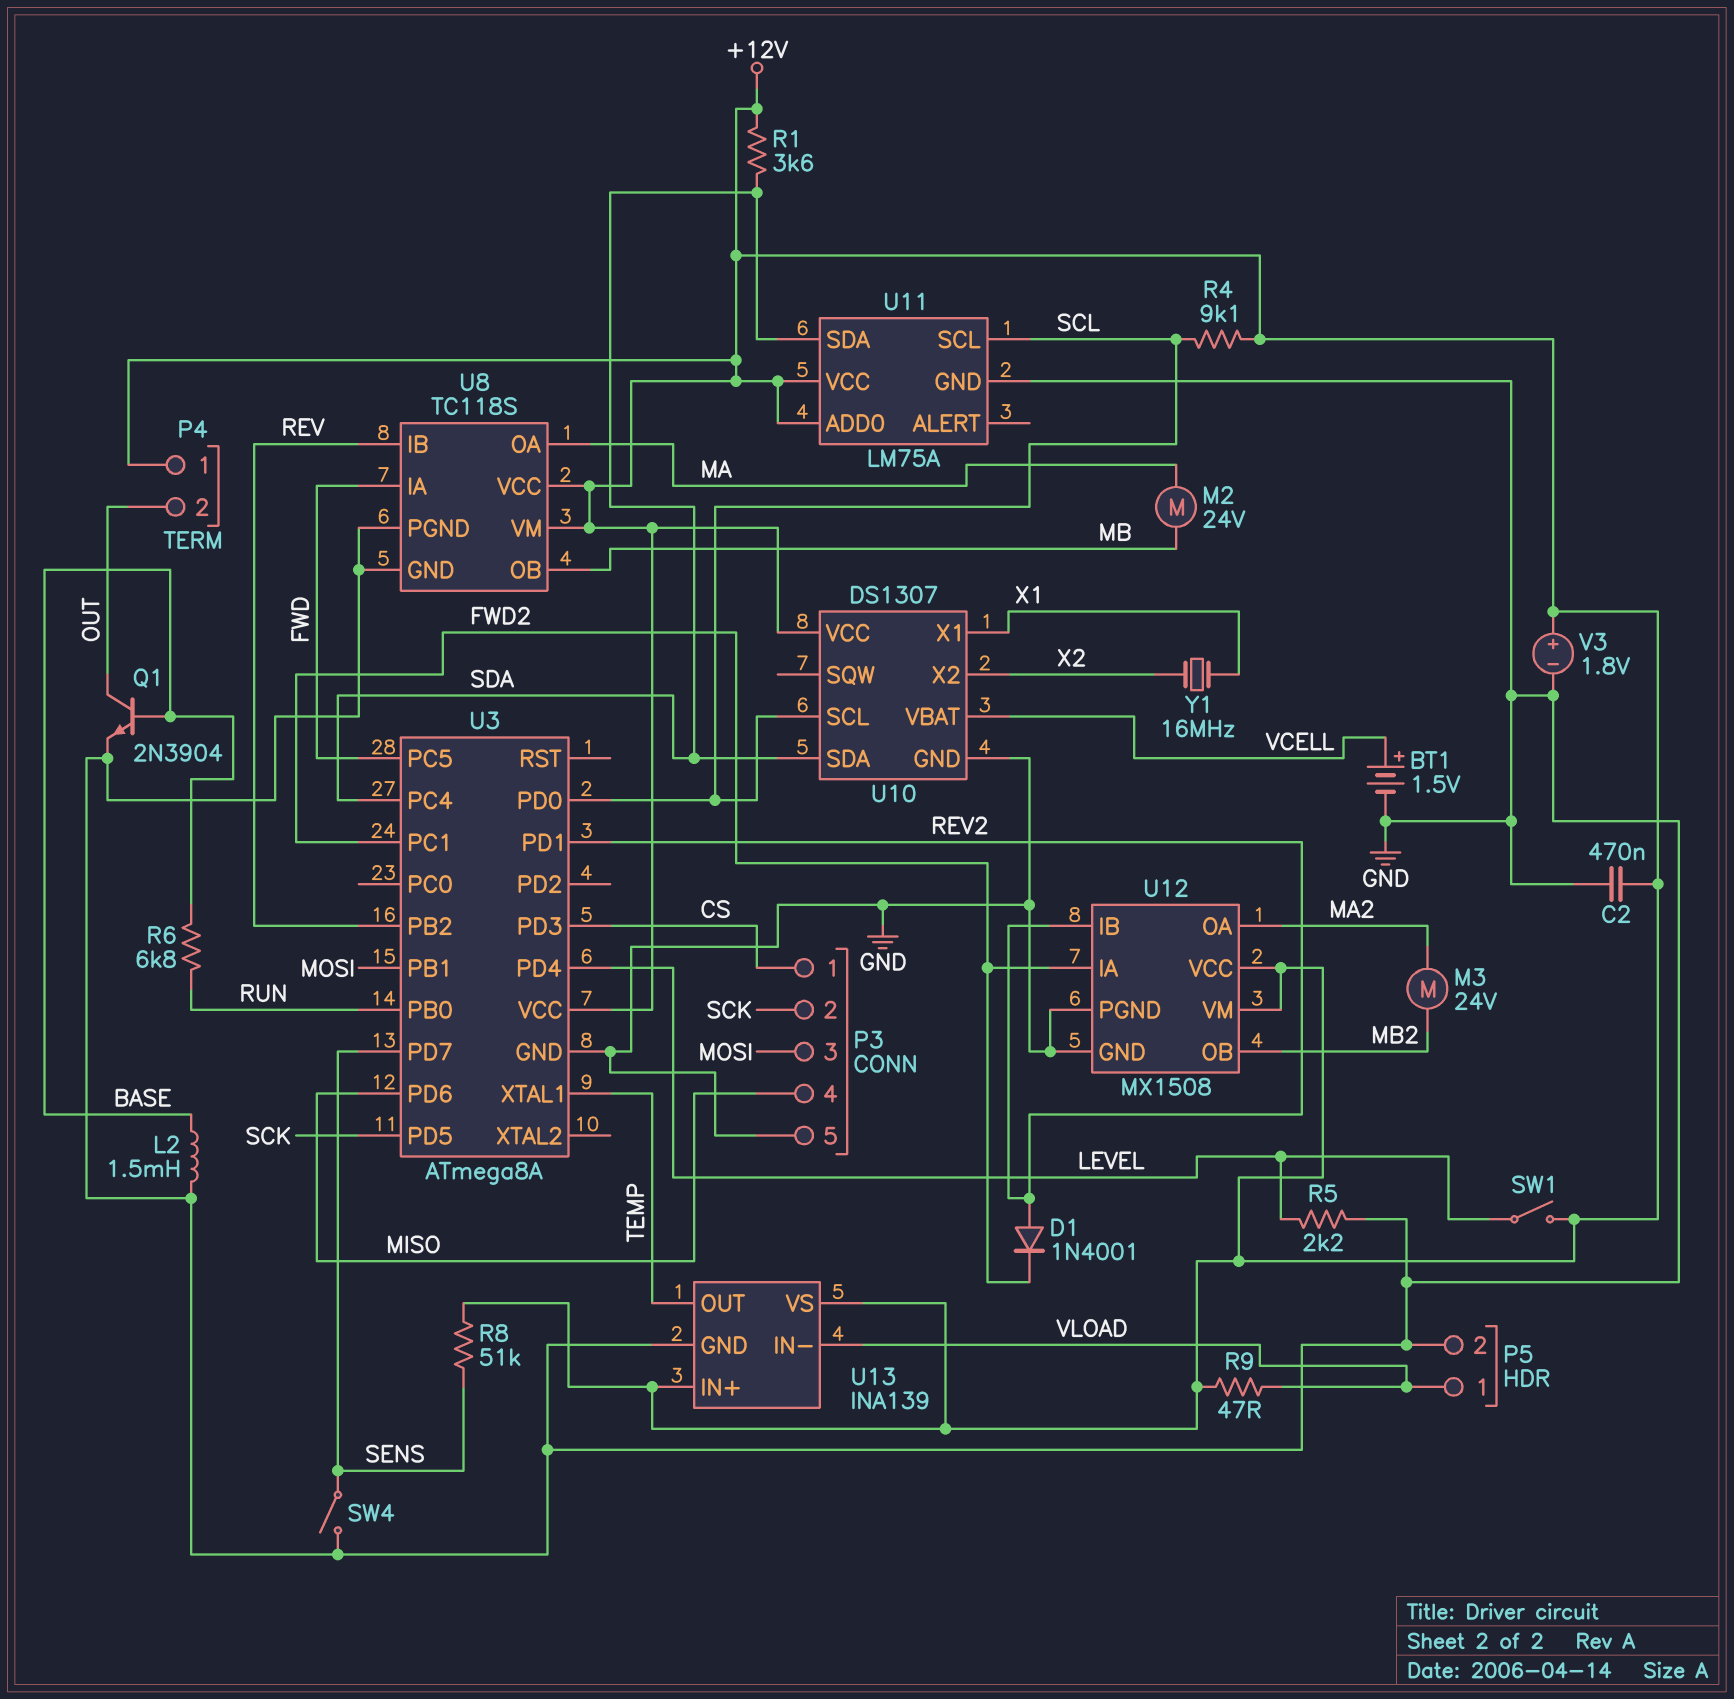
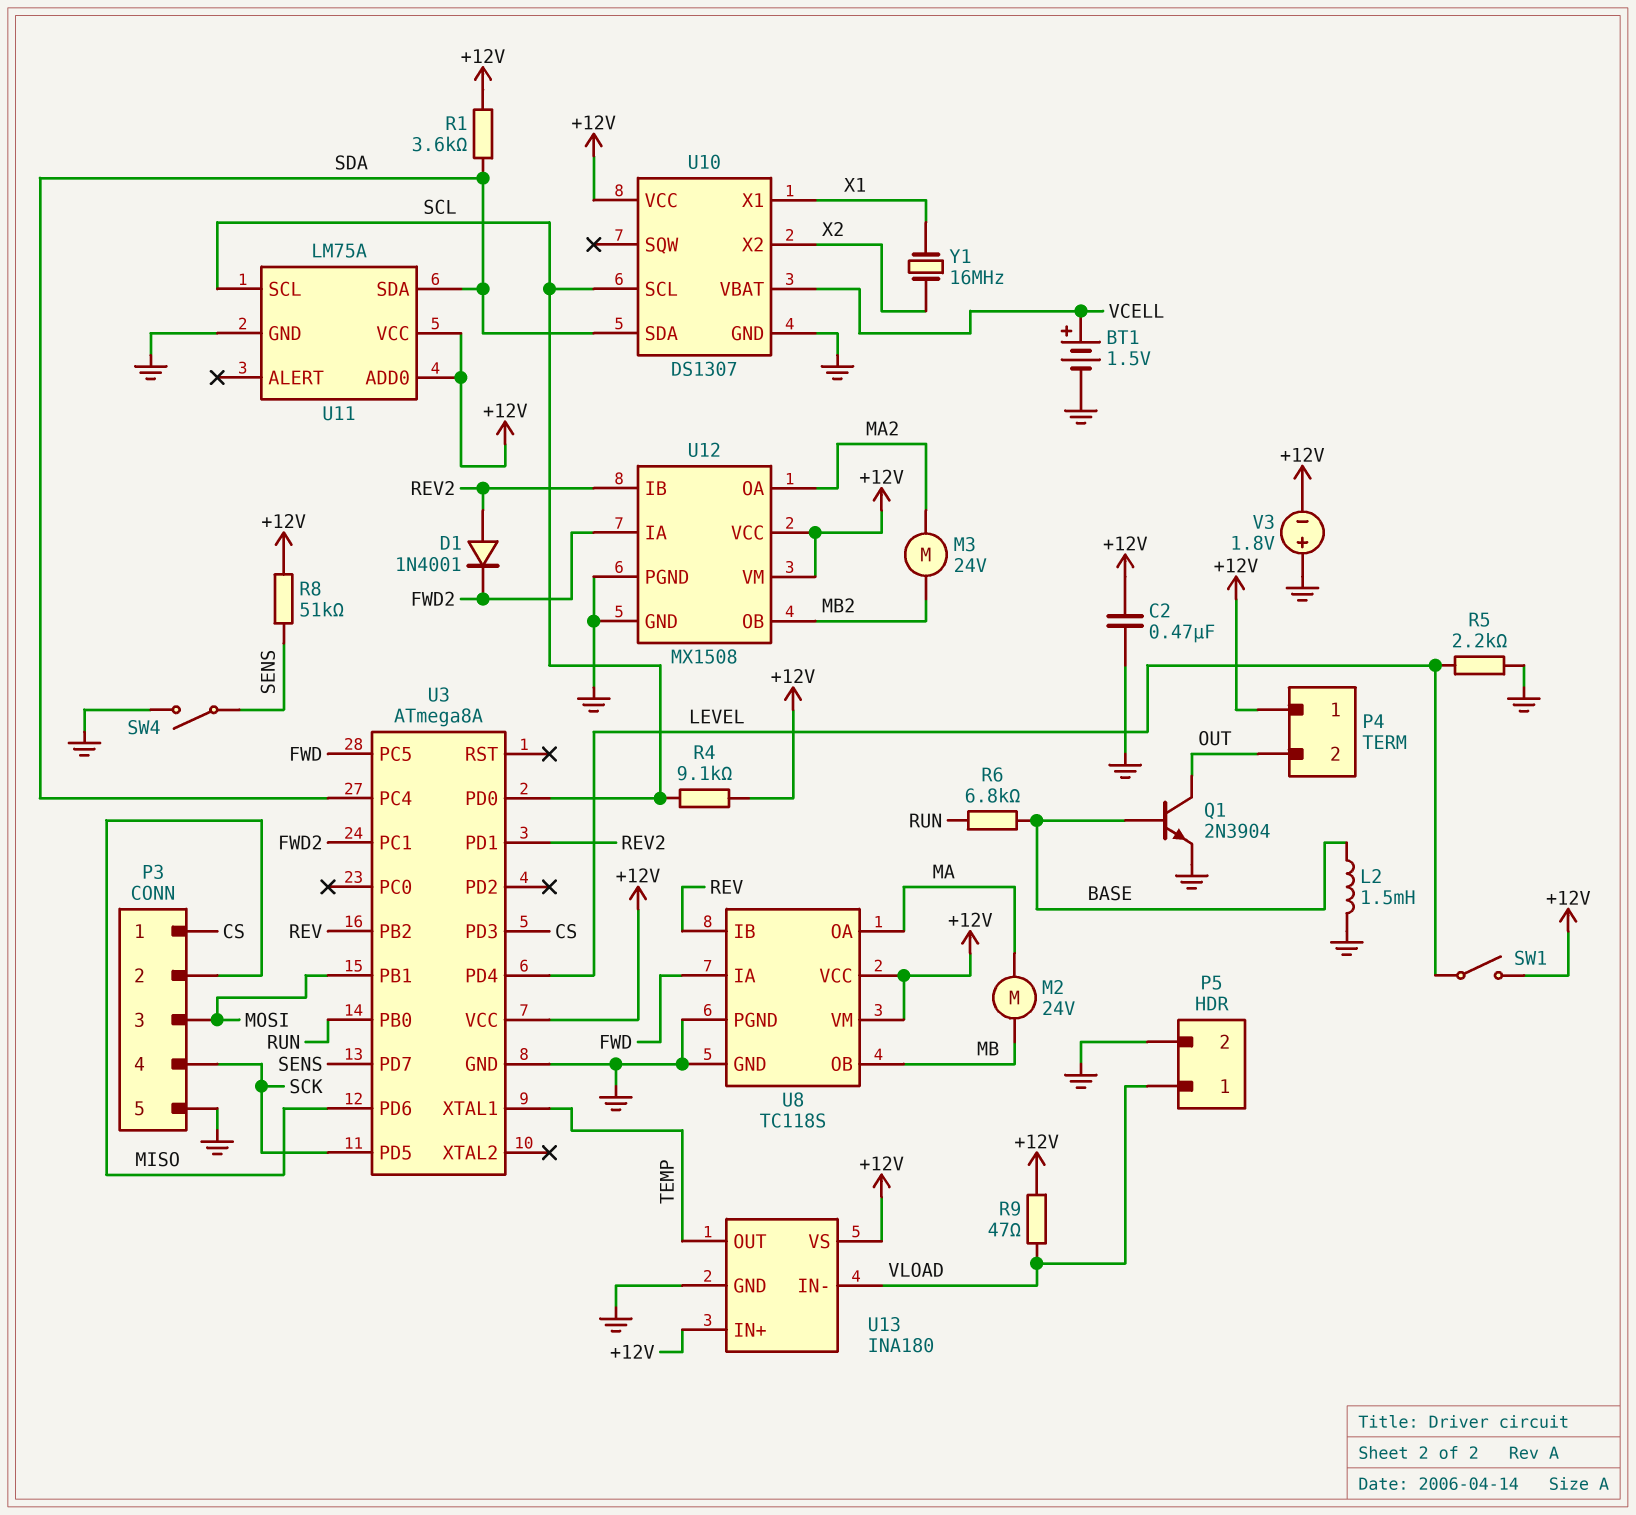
P3 pin 2: SCK -> MISO
P3 pin 4: MISO -> SCK
U13: INA139 -> INA180
V3: 1.8V (plus +12V, minus GND) -> 1.8V (plus GND, minus +12V)

